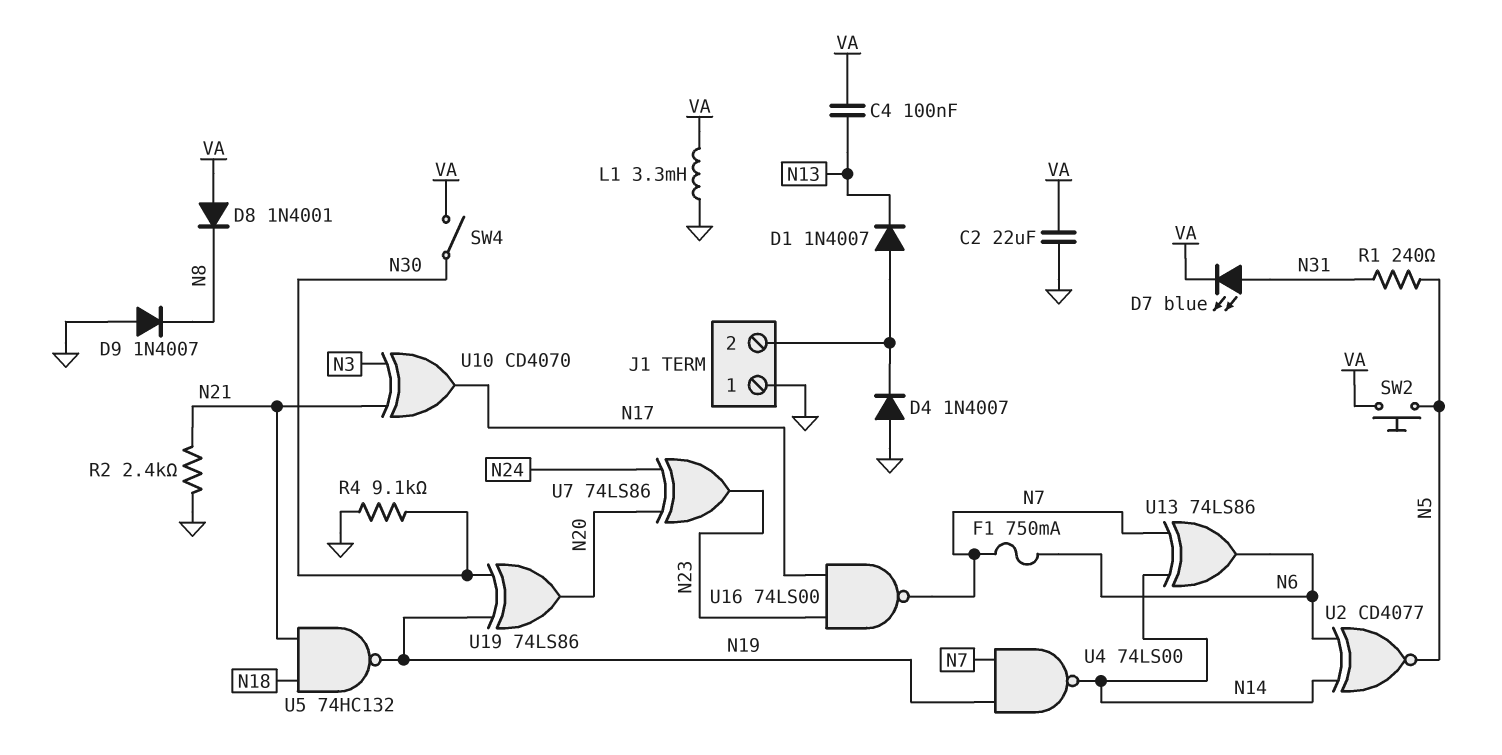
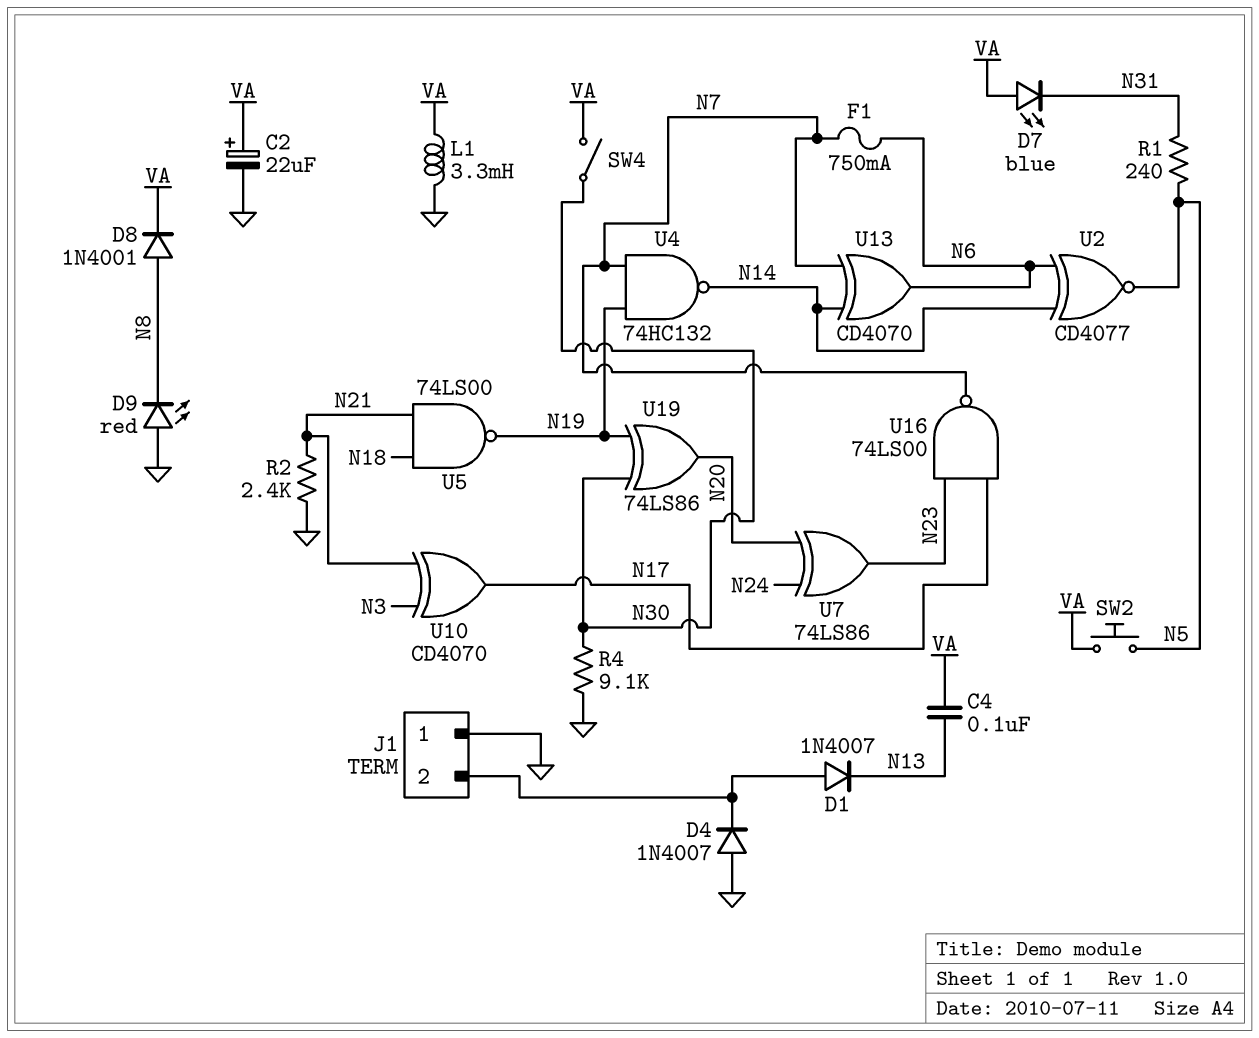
C2: 22uF (GND, VA) -> 22uF (plus VA, minus GND)
D7: LED blue (A N31, K VA) -> LED blue (A VA, K N31)
D8: diode 1N4001 (A VA, K N8) -> diode 1N4001 (A N8, K VA)
D9: diode 1N4007 (A GND, K N8) -> LED red (A GND, K N8)
U4: NAND 74LS00 (in N7, in N19, out N14) -> NAND 74HC132 (in N7, in N19, out N14)
U5: NAND 74HC132 (in N18, in N21, out N19) -> NAND 74LS00 (in N18, in N21, out N19)
U13: XOR 74LS86 (in N7, in N14, out N6) -> XOR CD4070 (in N7, in N14, out N6)

